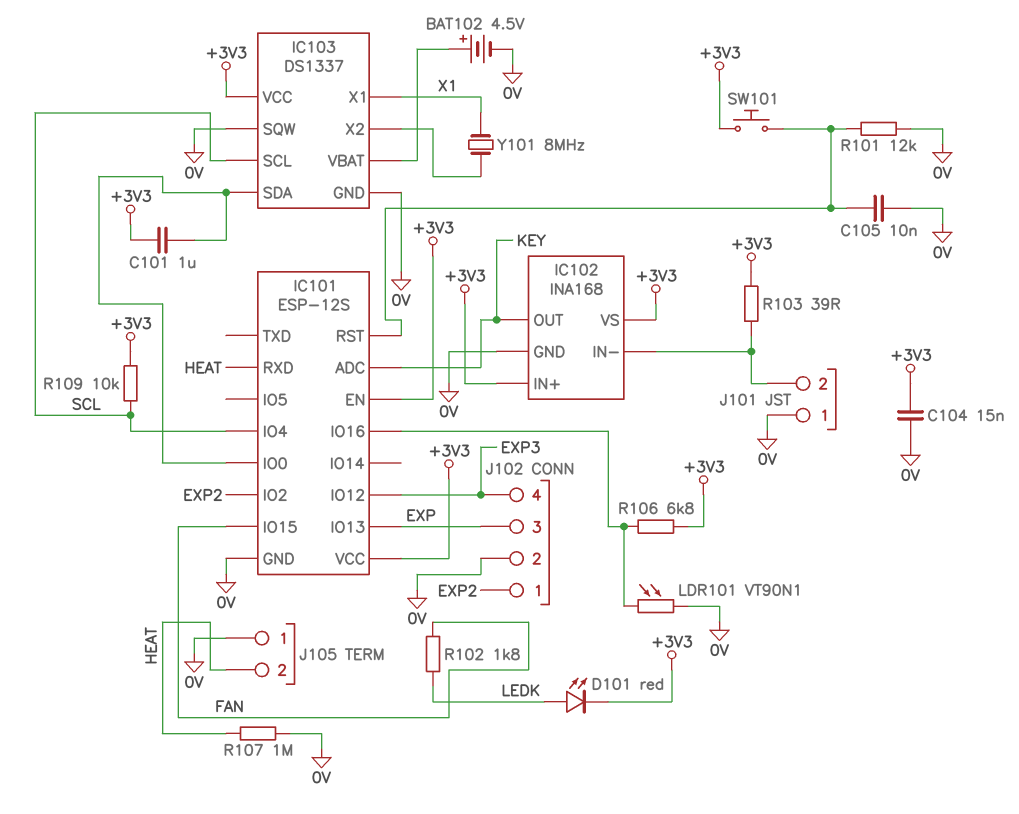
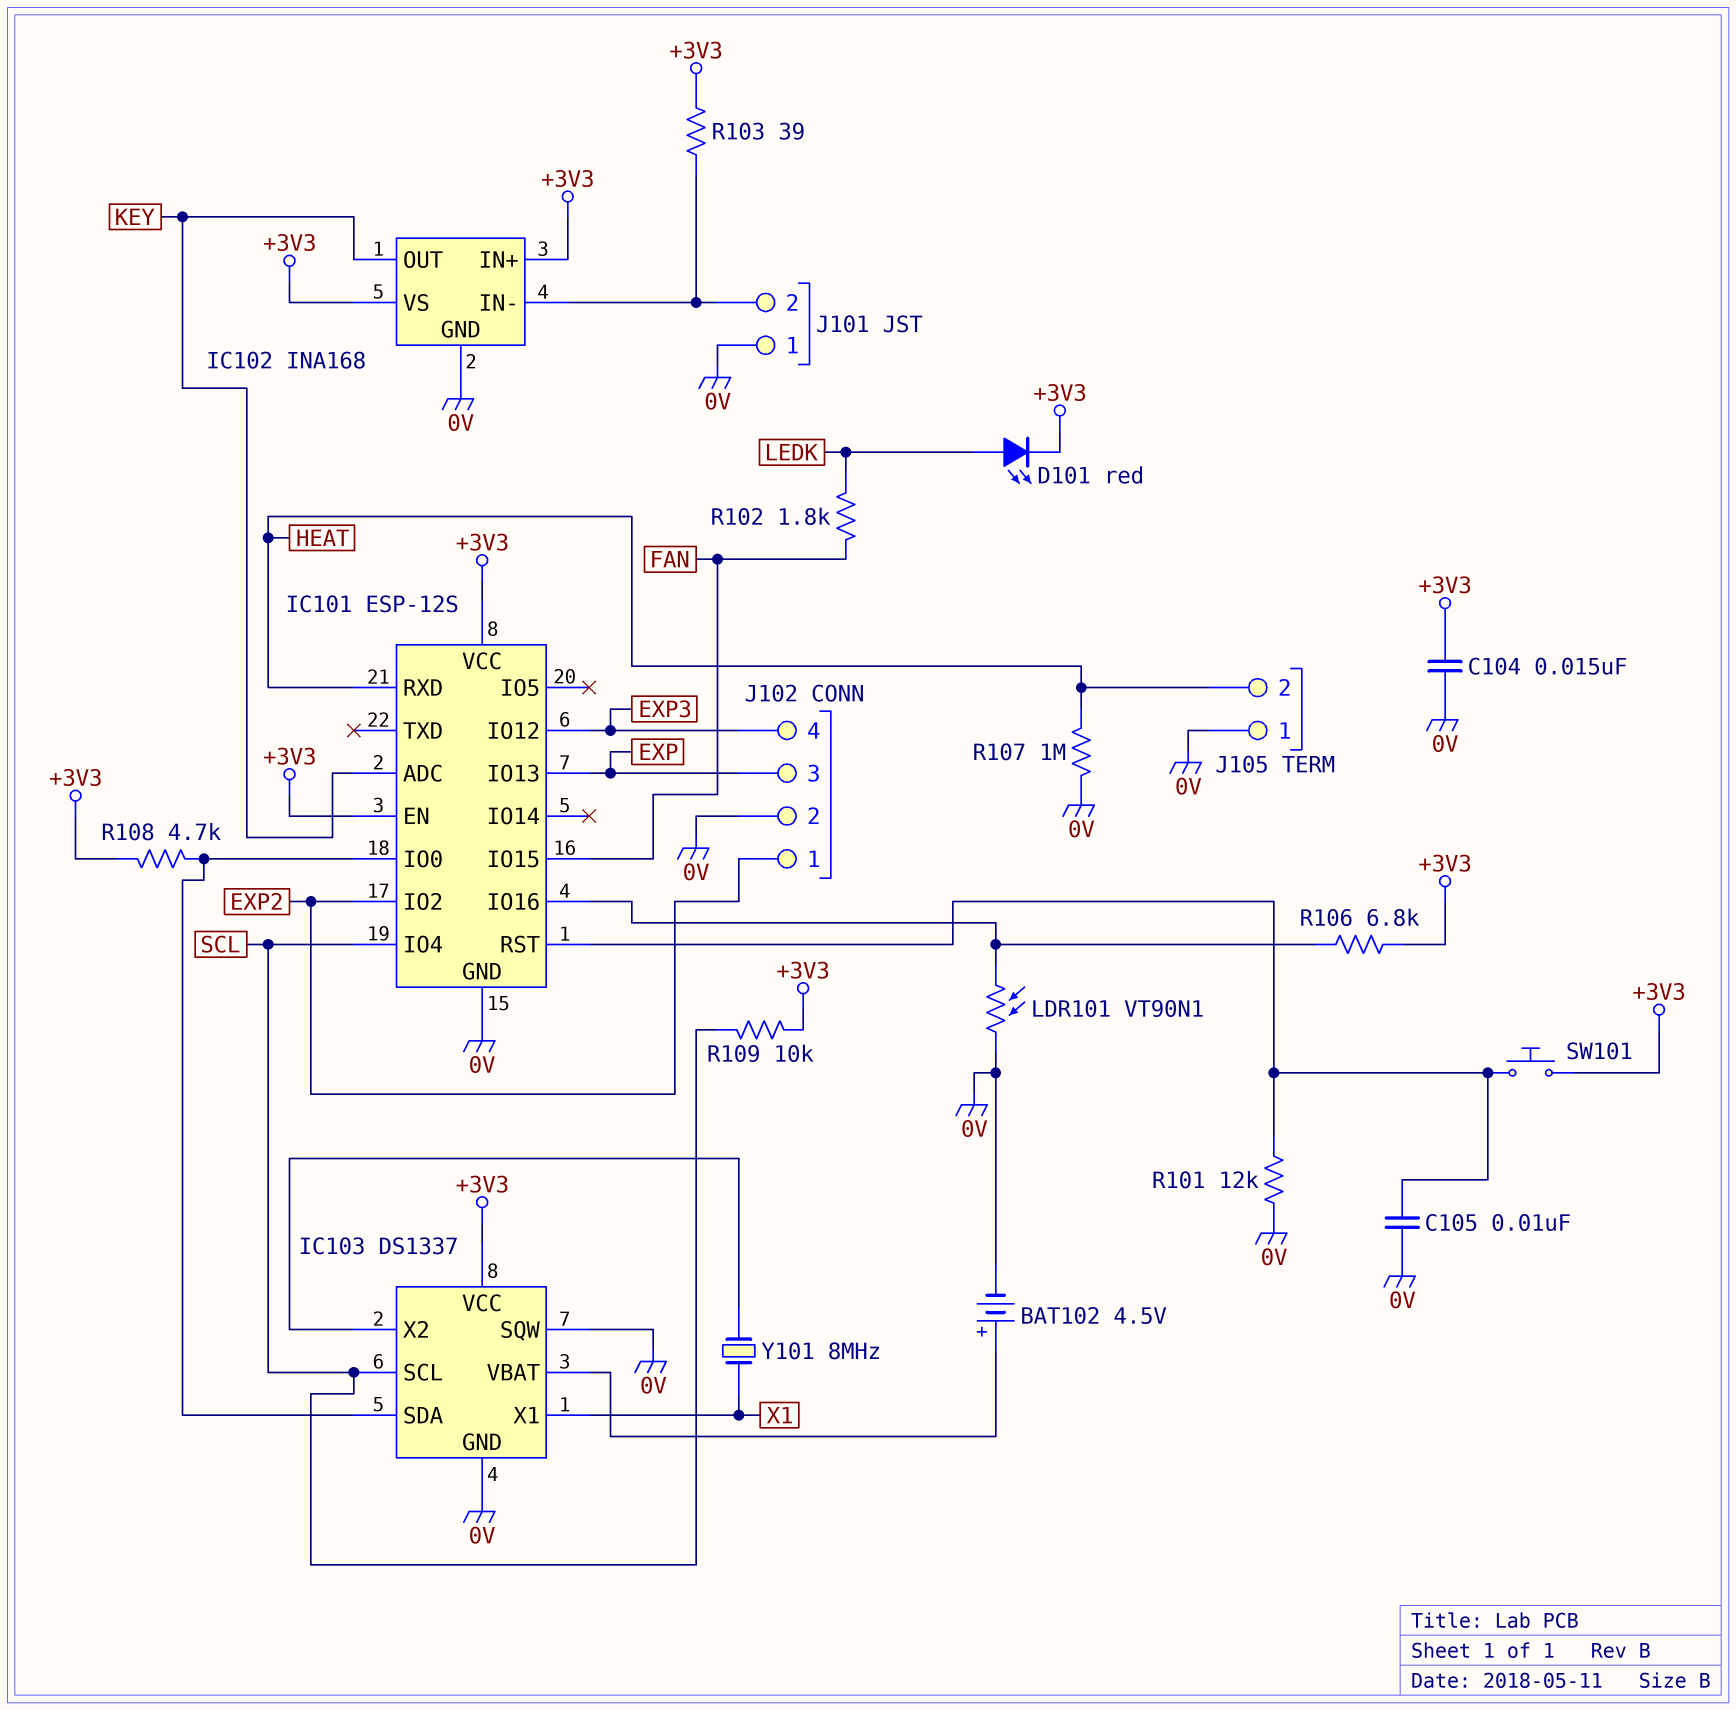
C101: 1uF (+3V3, IC101/IO0) -> none
R108: none -> 4.7k (+3V3, IC101/IO0)

